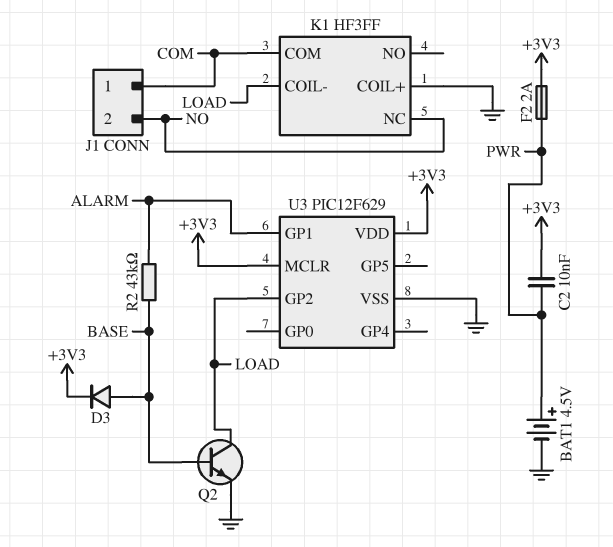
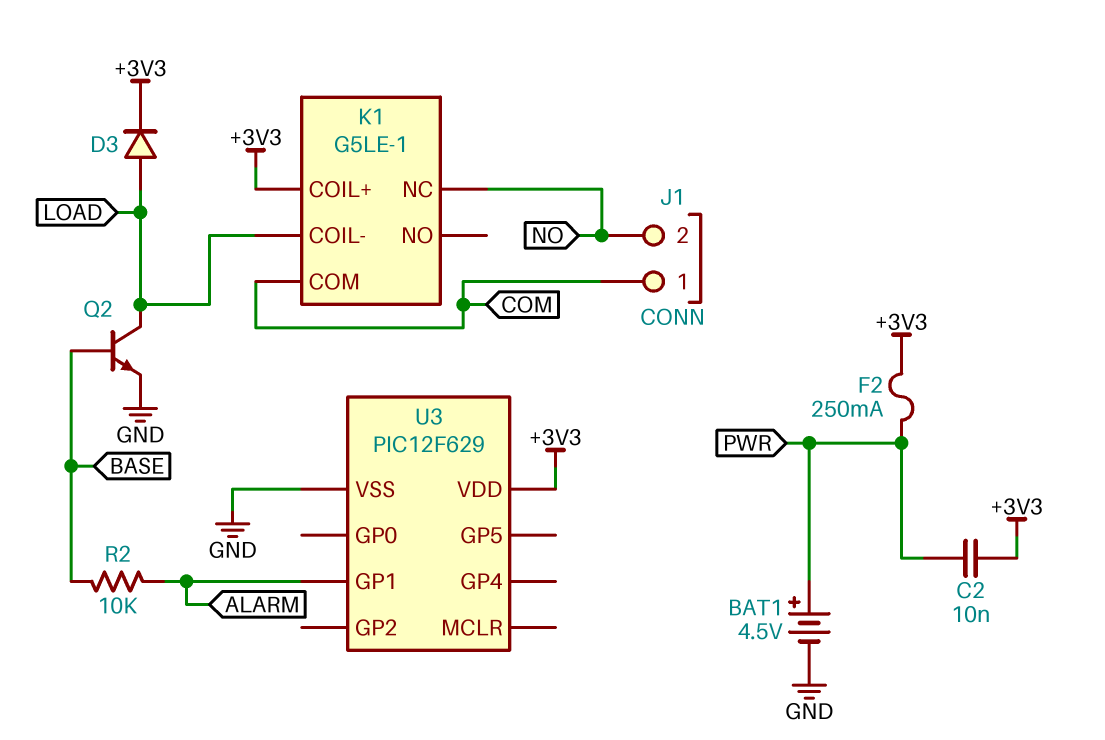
D3: diode (A BASE, K +3V3) -> diode (A LOAD, K +3V3)
F2: 2A (+3V3, PWR) -> 250mA (+3V3, PWR)
K1: HF3FF -> G5LE-1
K1 pin COIL+: GND -> +3V3
R2: 43k (ALARM, BASE) -> 10k (ALARM, BASE)
U3 pin GP2: LOAD -> none
U3 pin MCLR: +3V3 -> none

